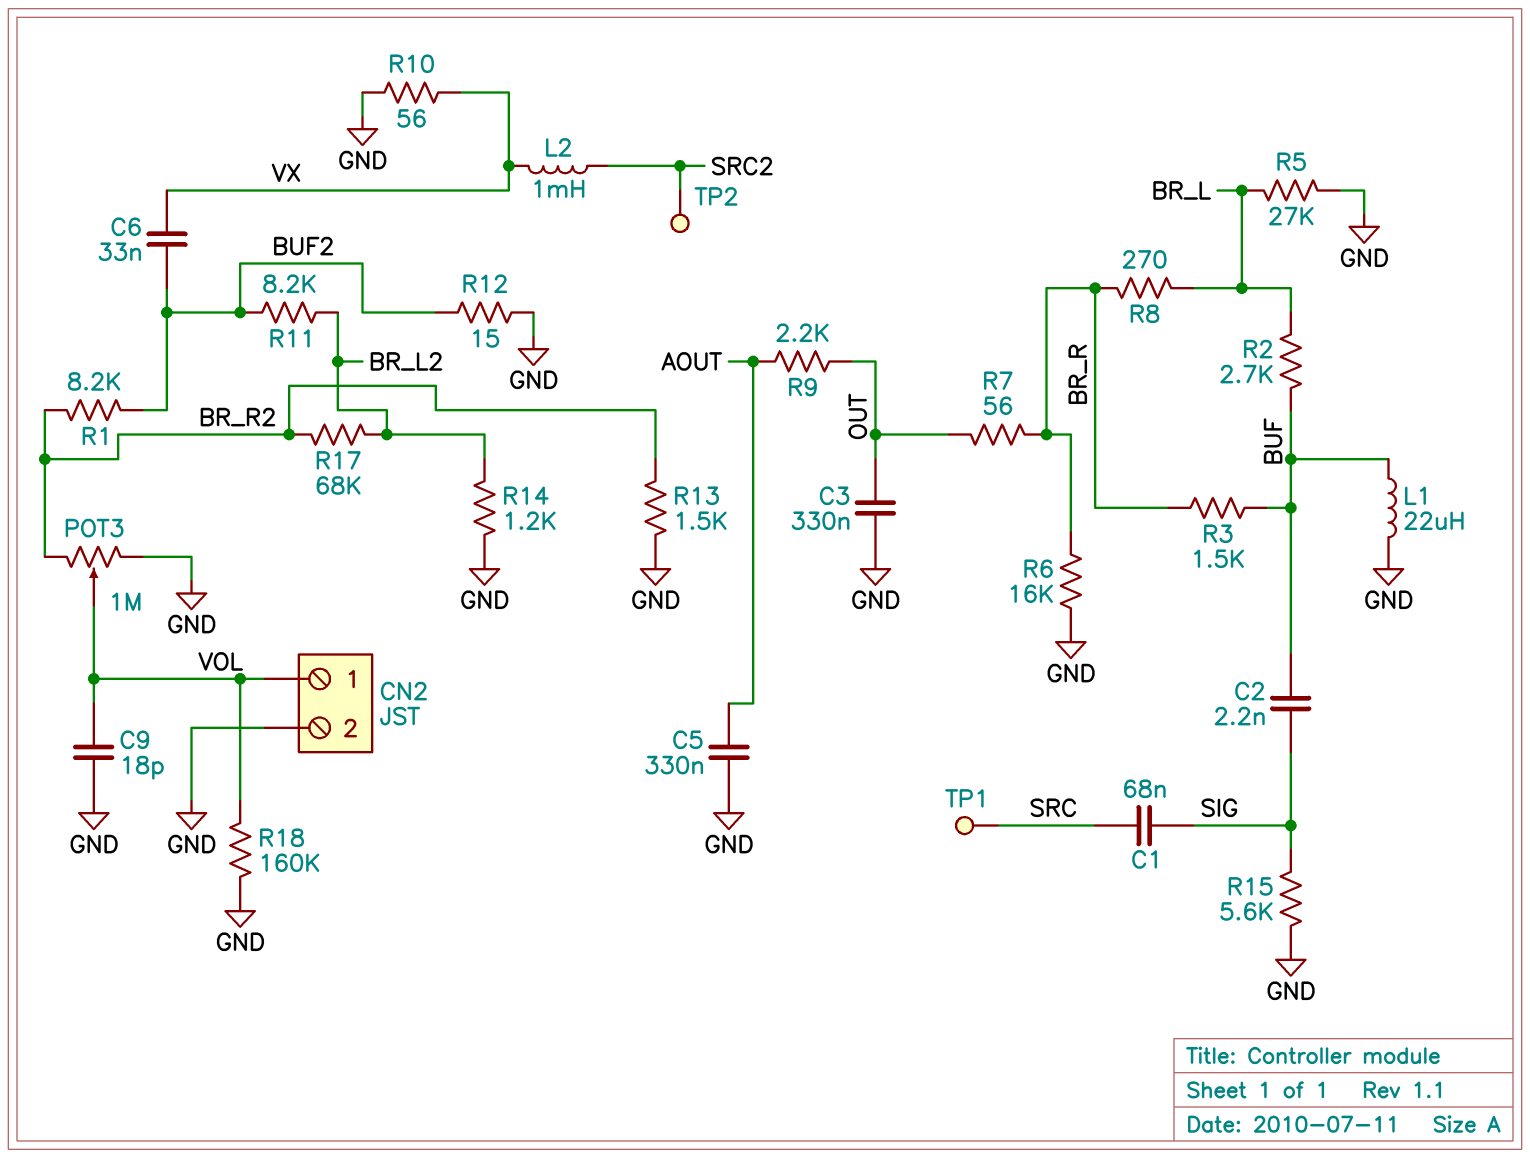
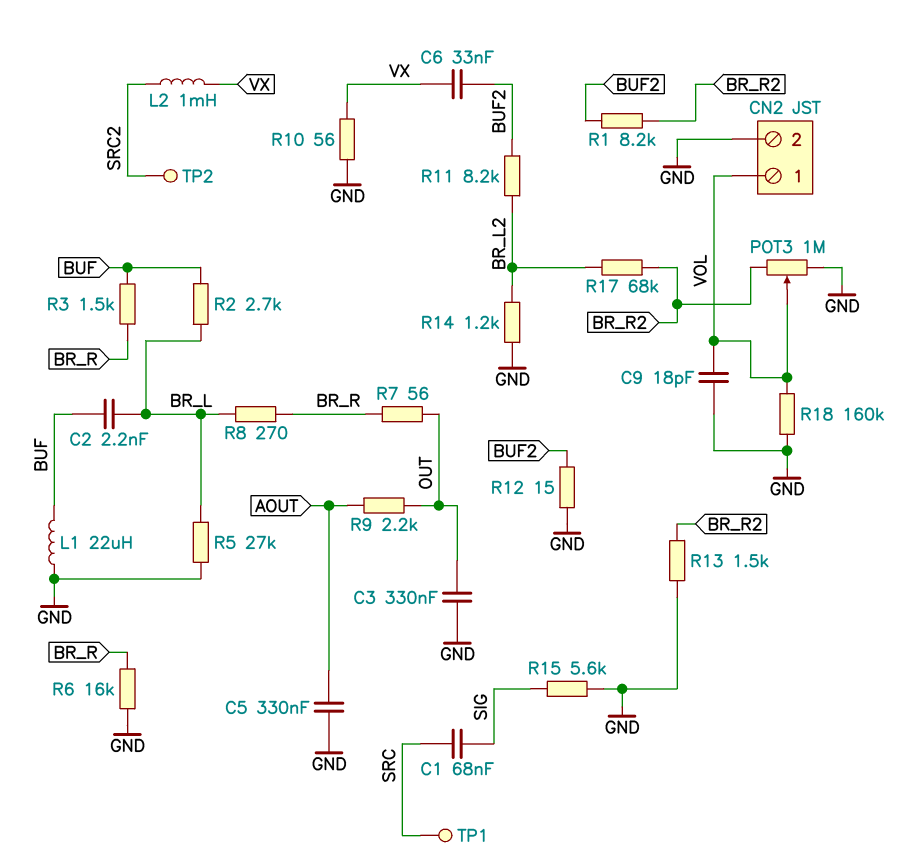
C2: 2.2nF (BUF, SIG) -> 2.2nF (BR_L, BUF)

